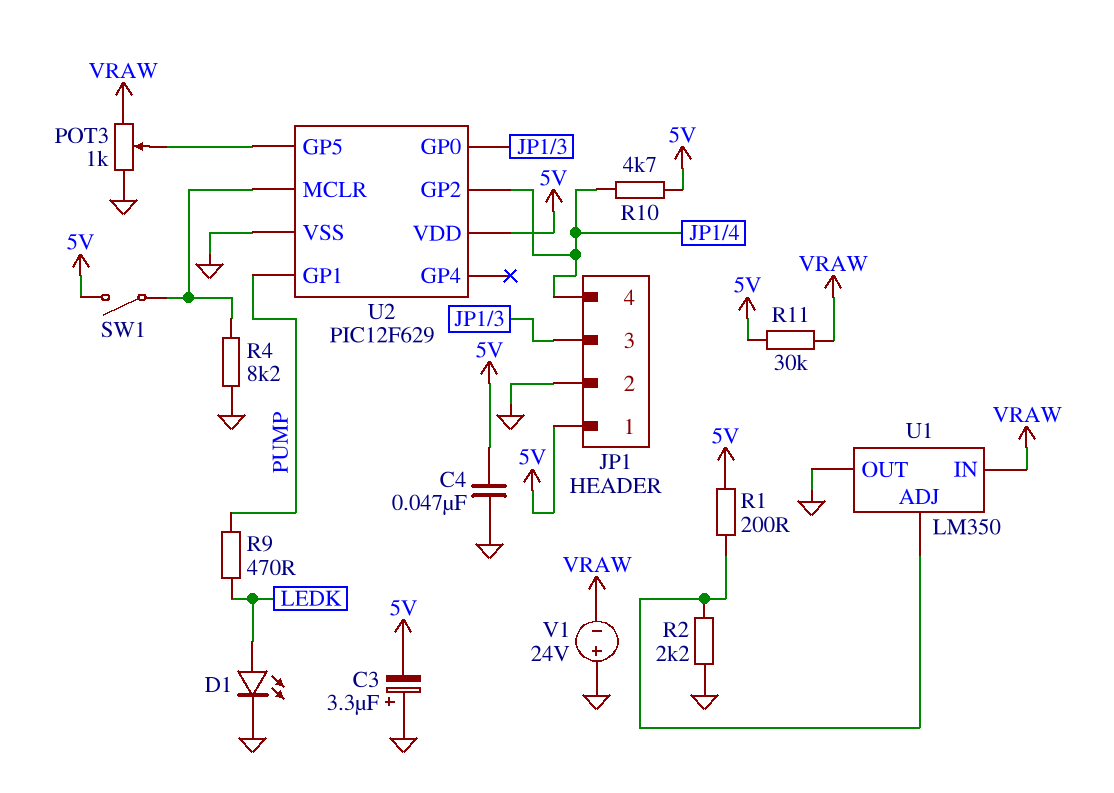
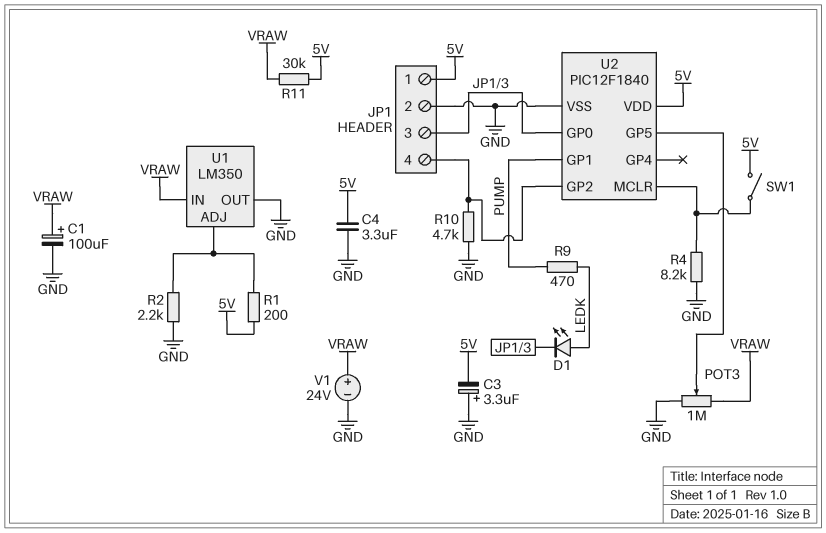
C1: none -> 100uF (plus VRAW, minus GND)
C4: 47nF (5V, GND) -> 3.3uF (5V, GND)
D1: LED (A LEDK, K GND) -> LED (A LEDK, K JP1/3)
POT3: 1k (GND, VRAW, wiper U2/GP5) -> 1M (GND, VRAW, wiper U2/GP5)
R10: 4.7k (5V, JP1/4) -> 4.7k (GND, JP1/4)
U2: PIC12F629 -> PIC12F1840
V1: 24V (plus GND, minus VRAW) -> 24V (plus VRAW, minus GND)

